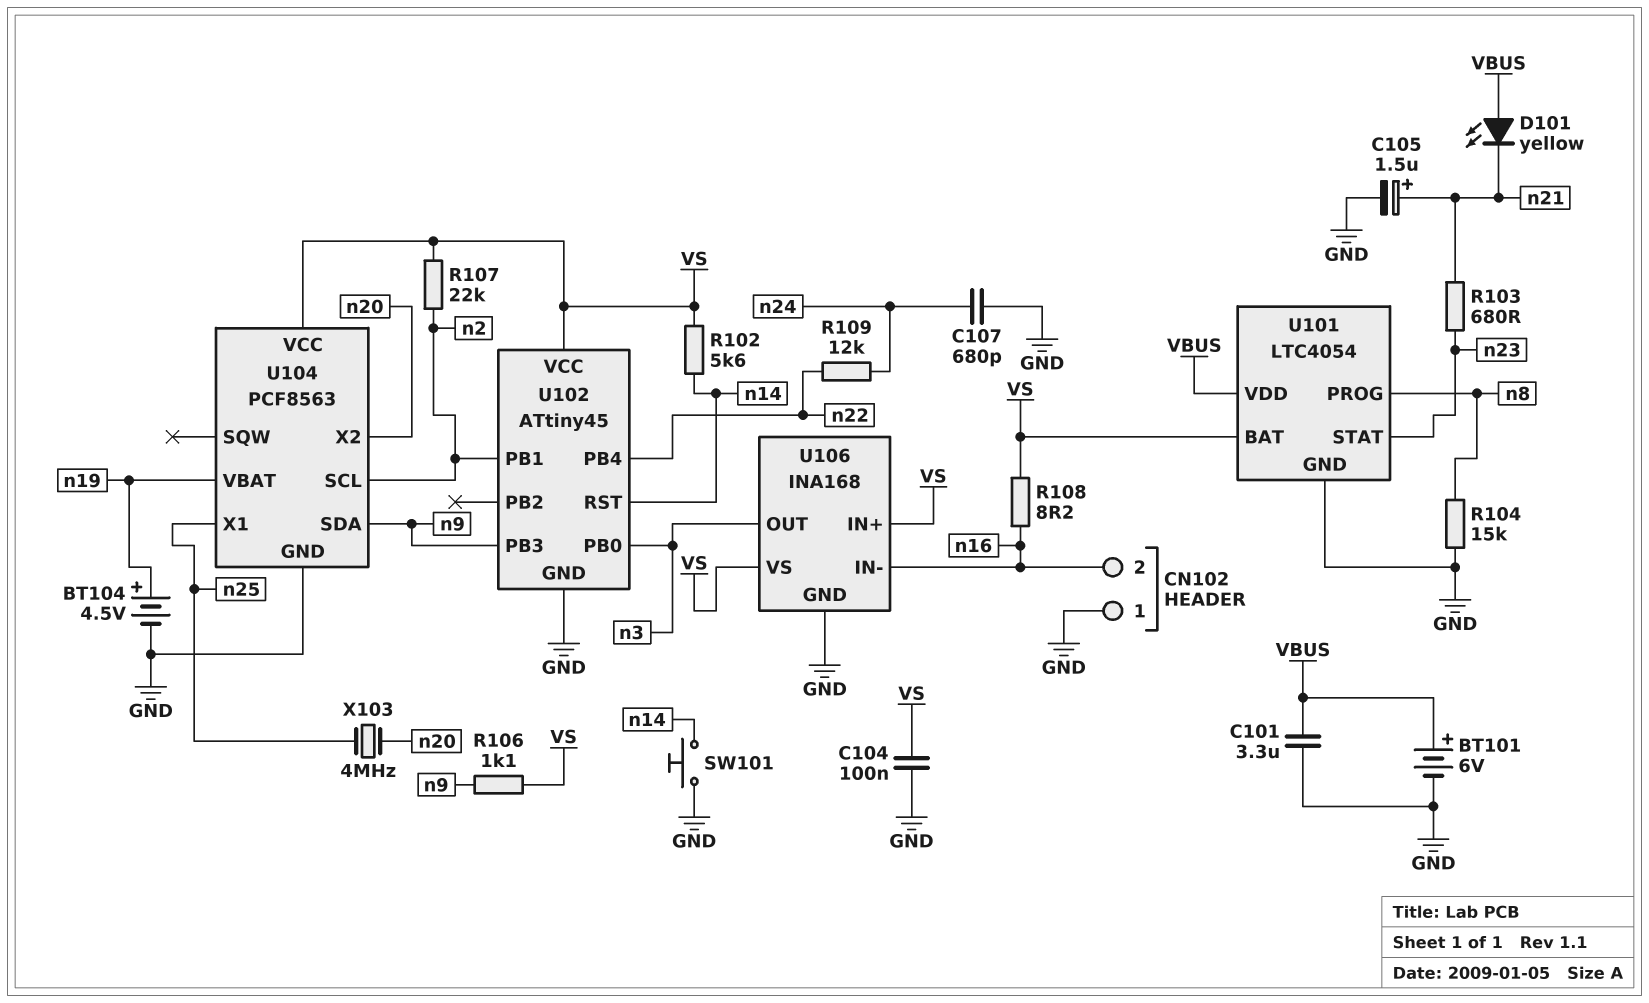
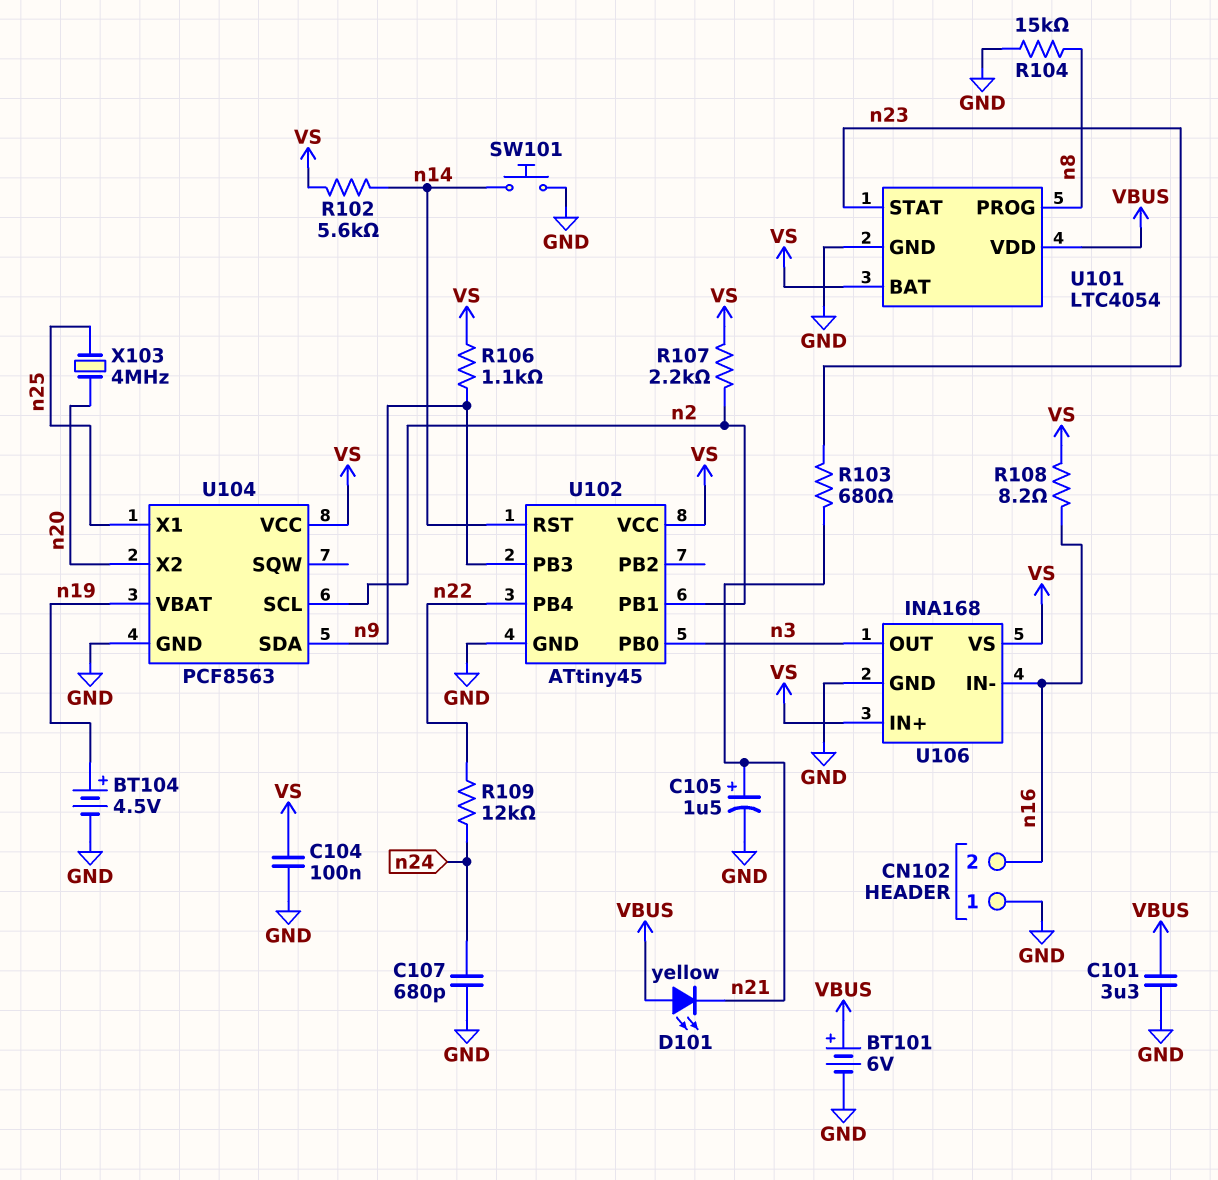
R107: 22k (VS, n2) -> 2.2k (VS, n2)

